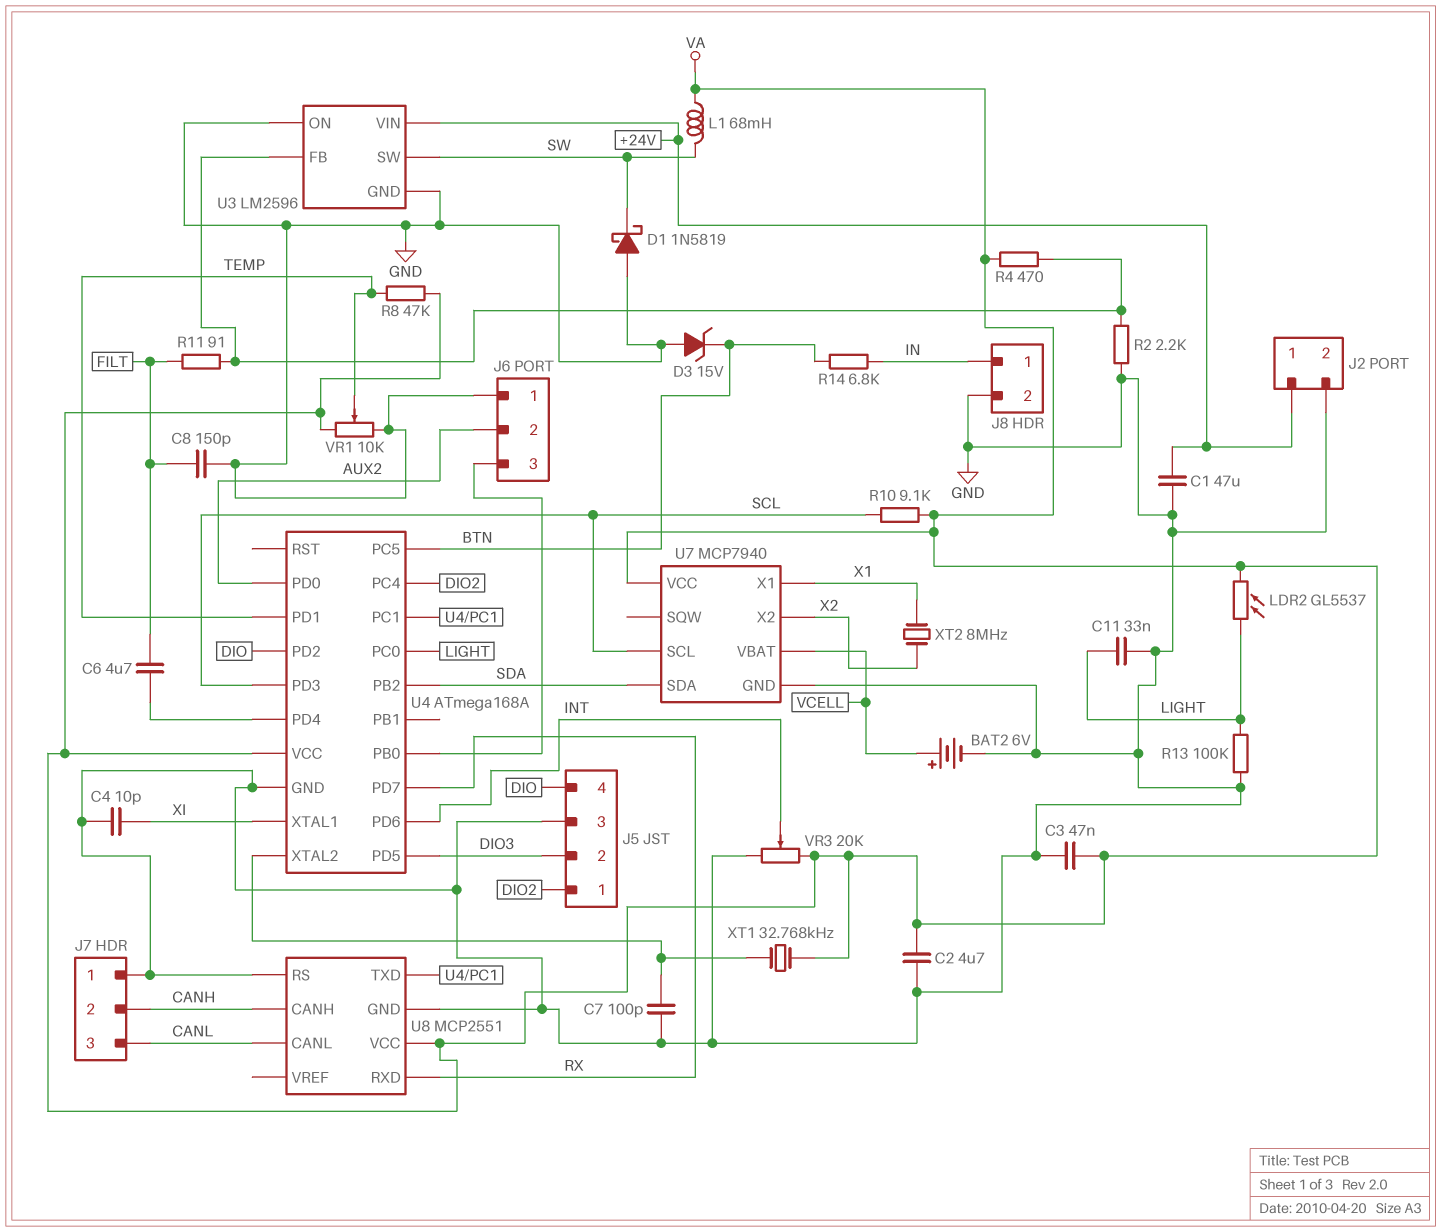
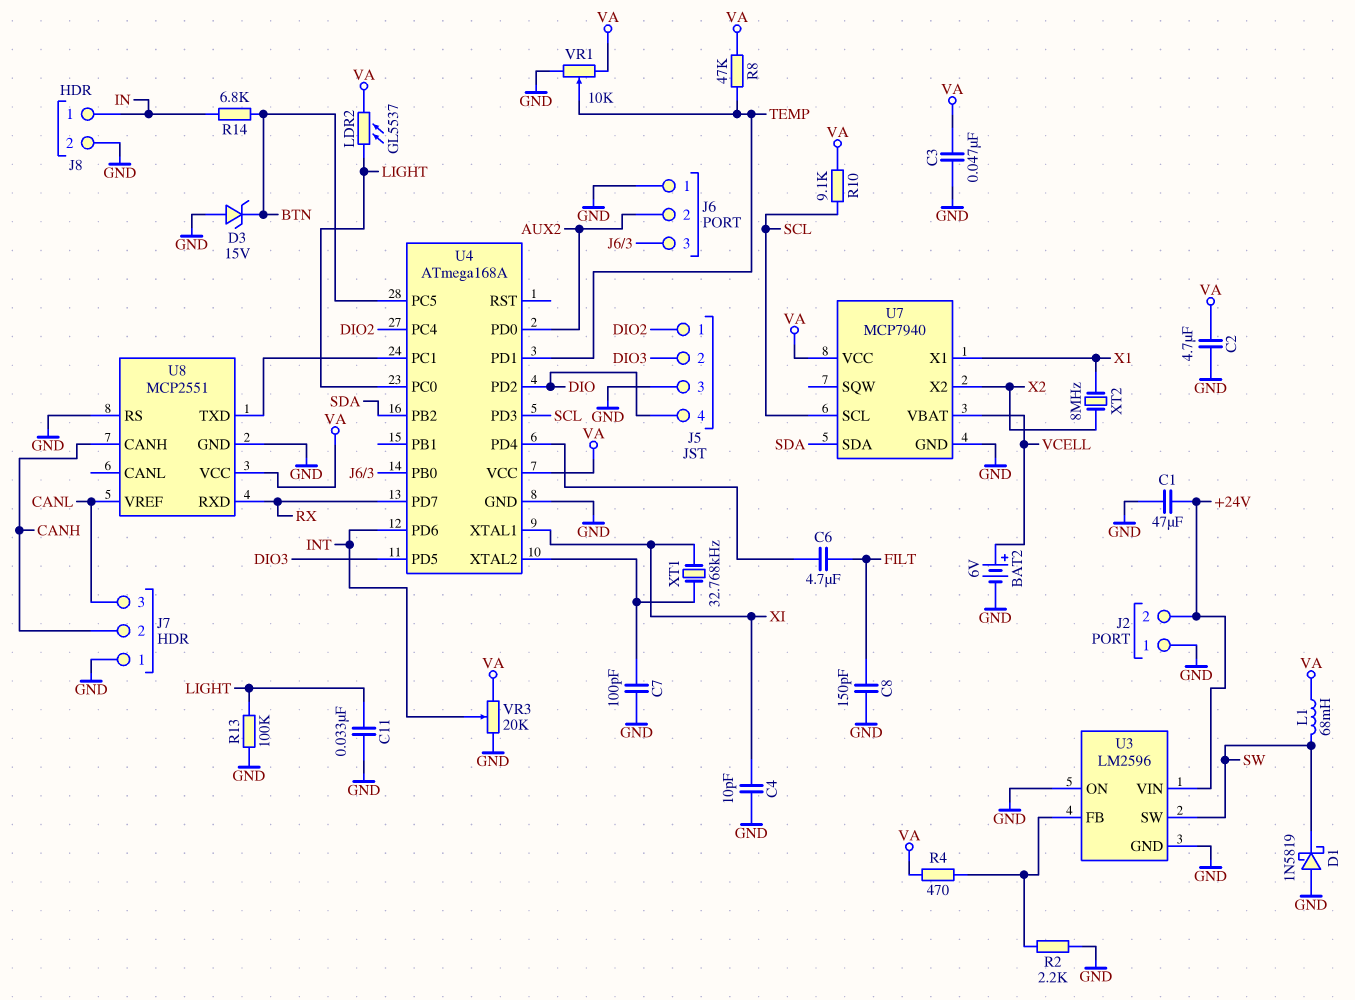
J2 pin 1: +24V -> GND
J2 pin 2: GND -> +24V
R11: 91 (FILT, U3/FB) -> none
U8 pin CANL: CANL -> none
U8 pin VREF: none -> CANL
XT1: 32.768kHz (U4/XTAL2, VA) -> 32.768kHz (U4/XTAL2, XI)

